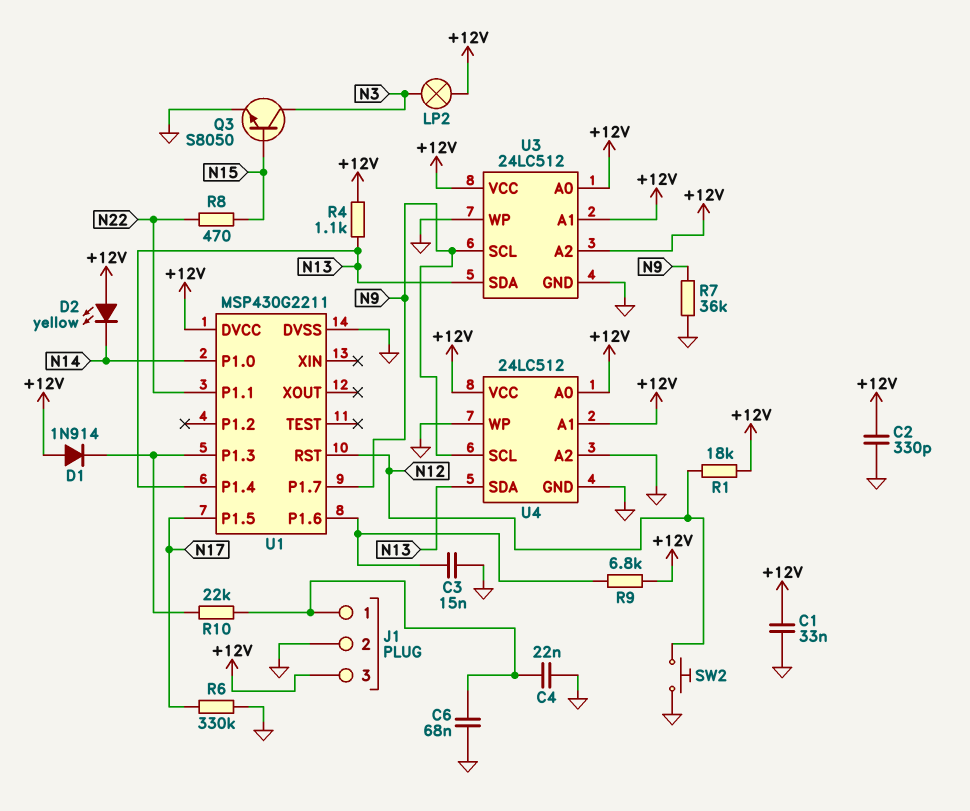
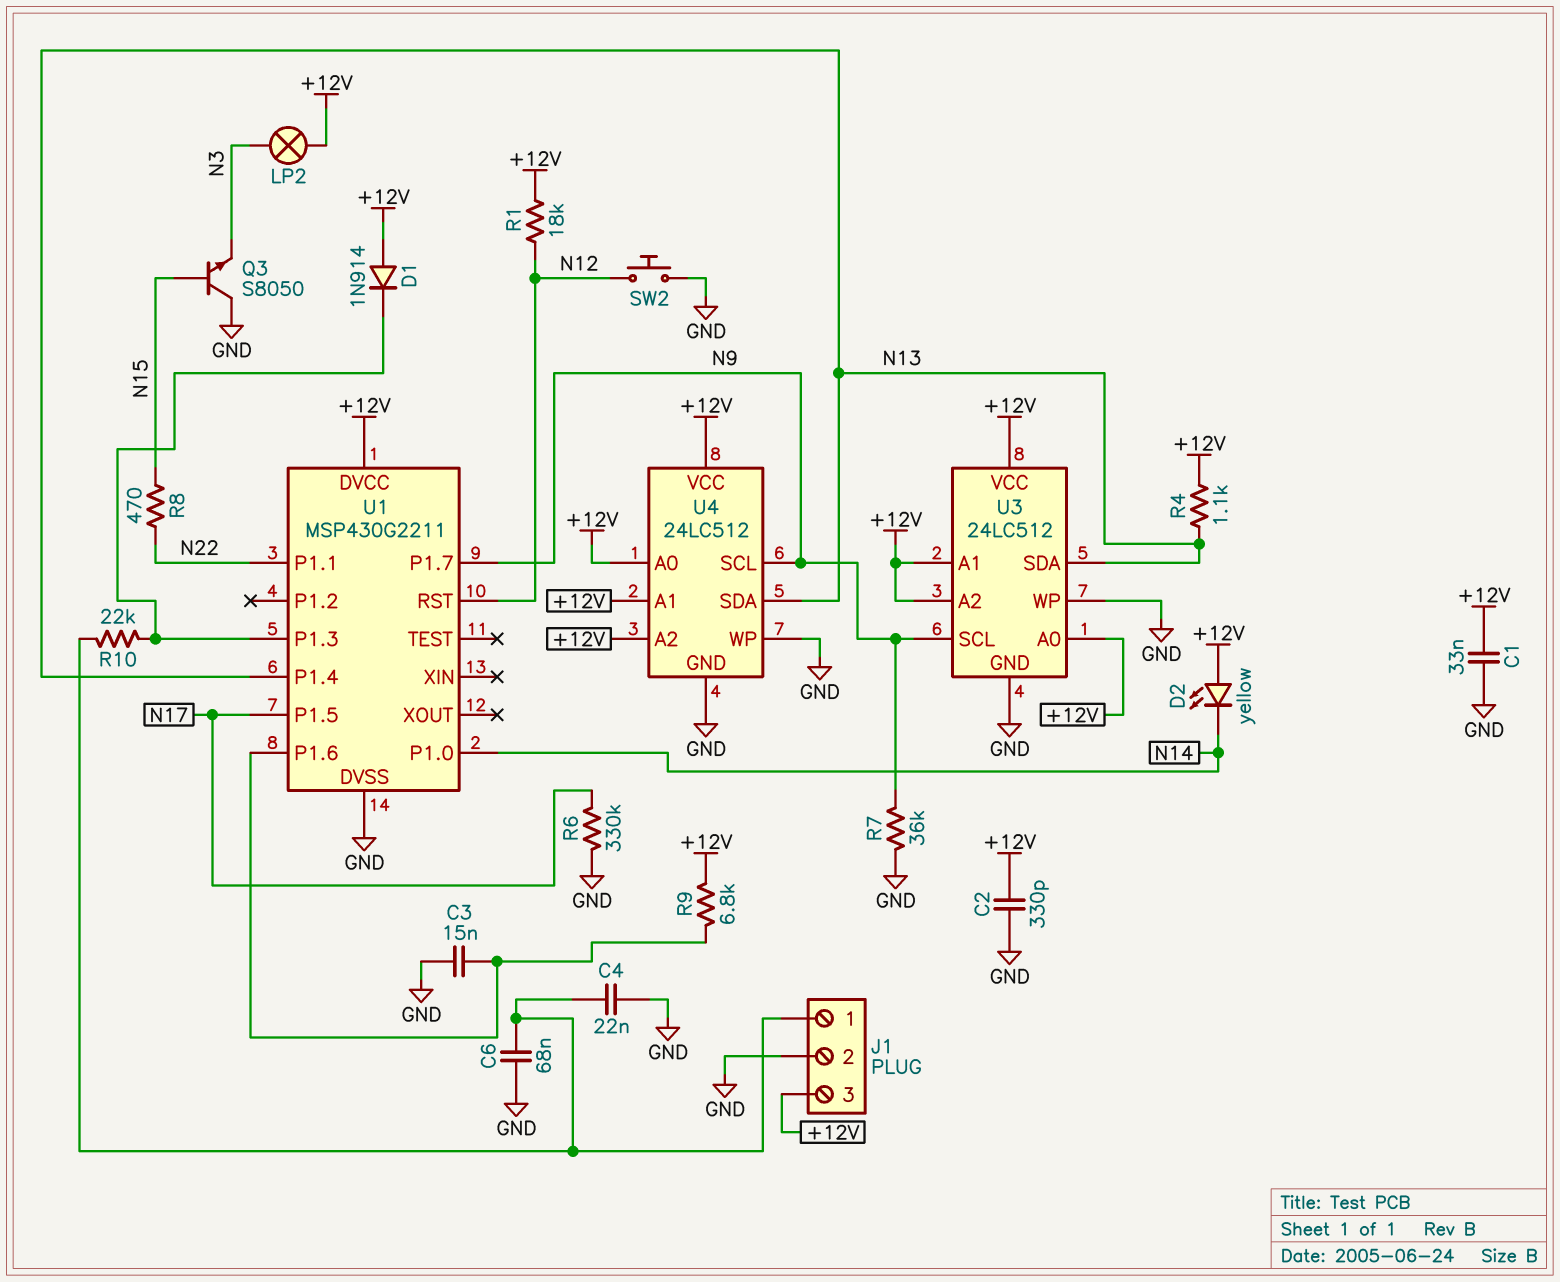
Q3: NPN S8050 (B N15, C N3, E GND) -> NPN S8050 (B N15, C GND, E N3)
U4 pin A2: GND -> +12V

